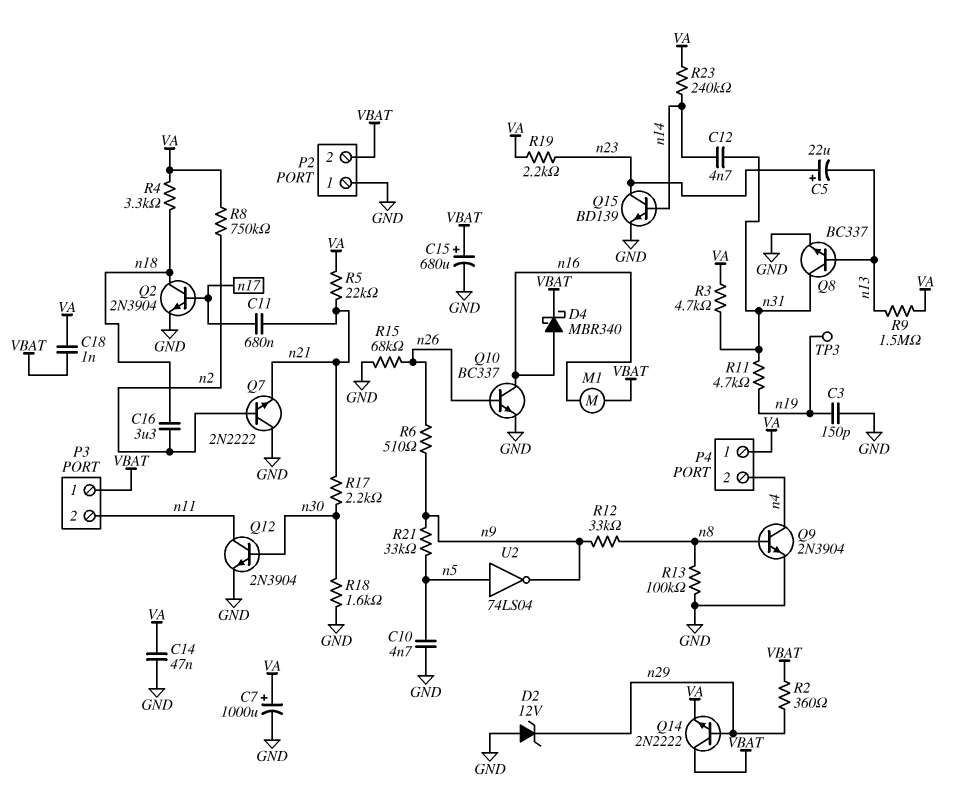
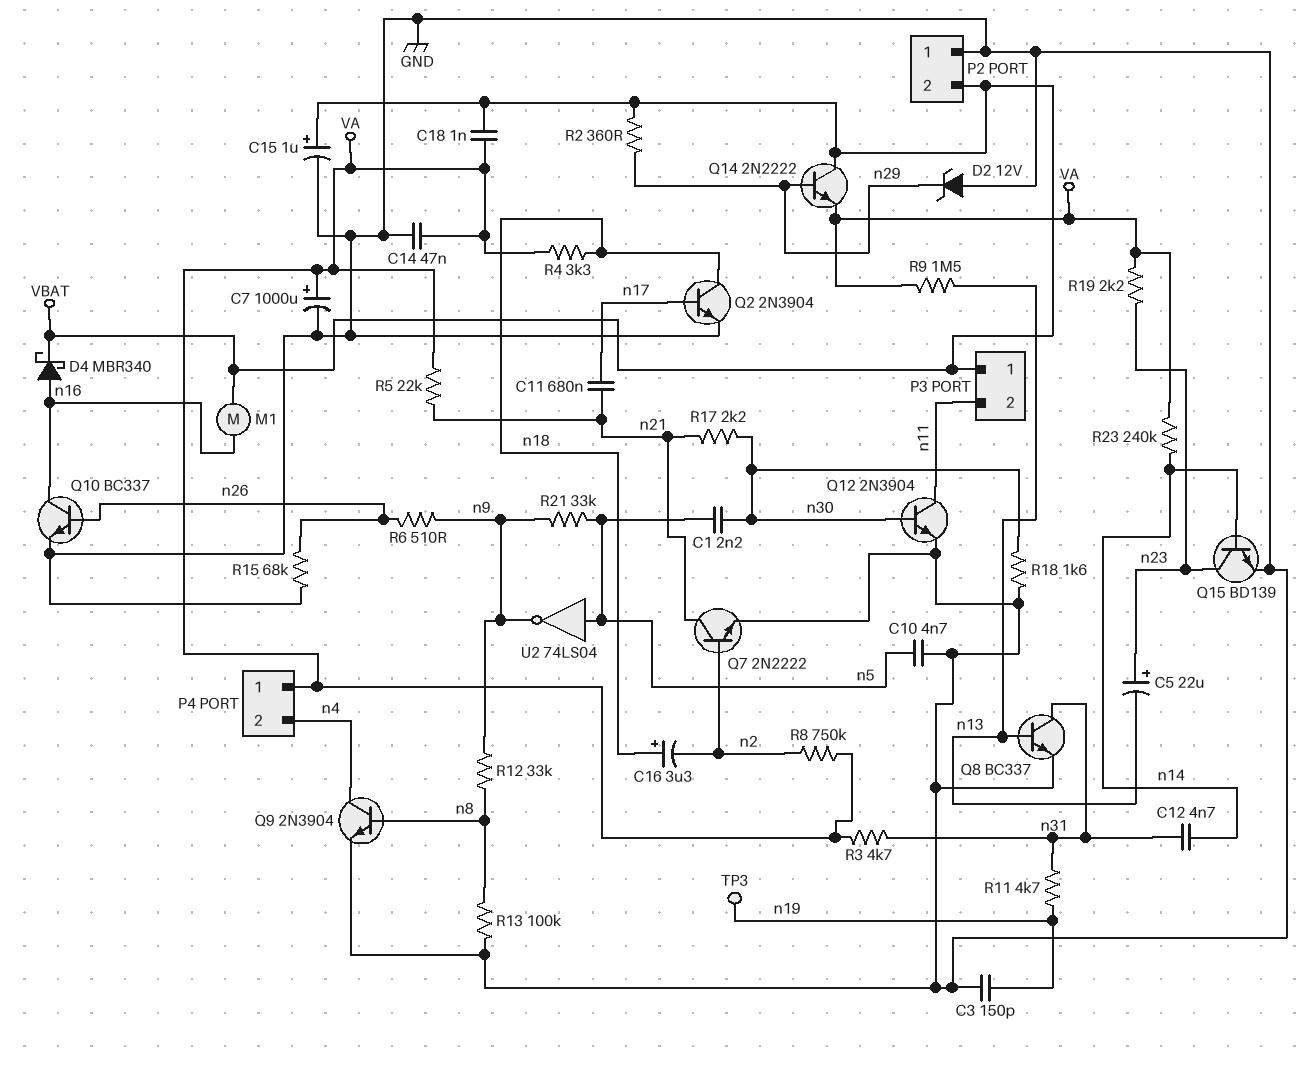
C1: none -> 2.2nF (n5, n30)
C15: 680uF (plus VBAT, minus GND) -> 1uF (plus VBAT, minus GND)
C16: 3.3uF (n2, n18) -> 3.3uF (plus n18, minus n2)
Q7: NPN 2N2222 (B n2, C GND, E n21) -> NPN 2N2222 (B n2, C n21, E GND)

